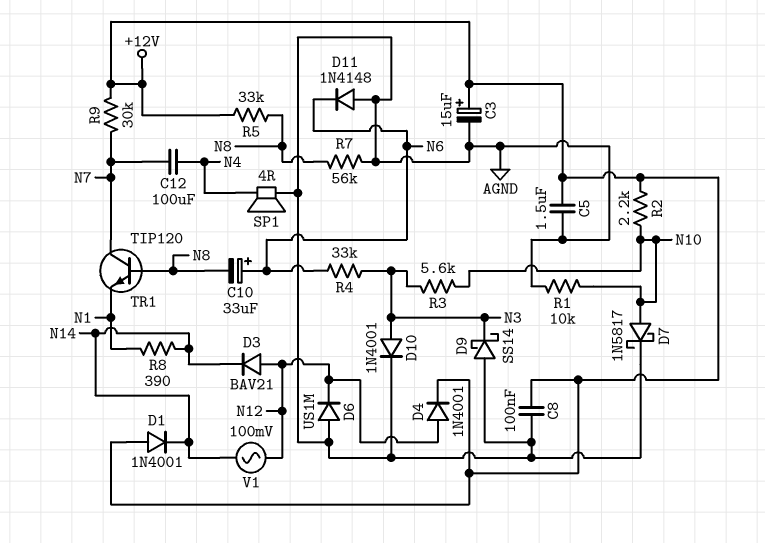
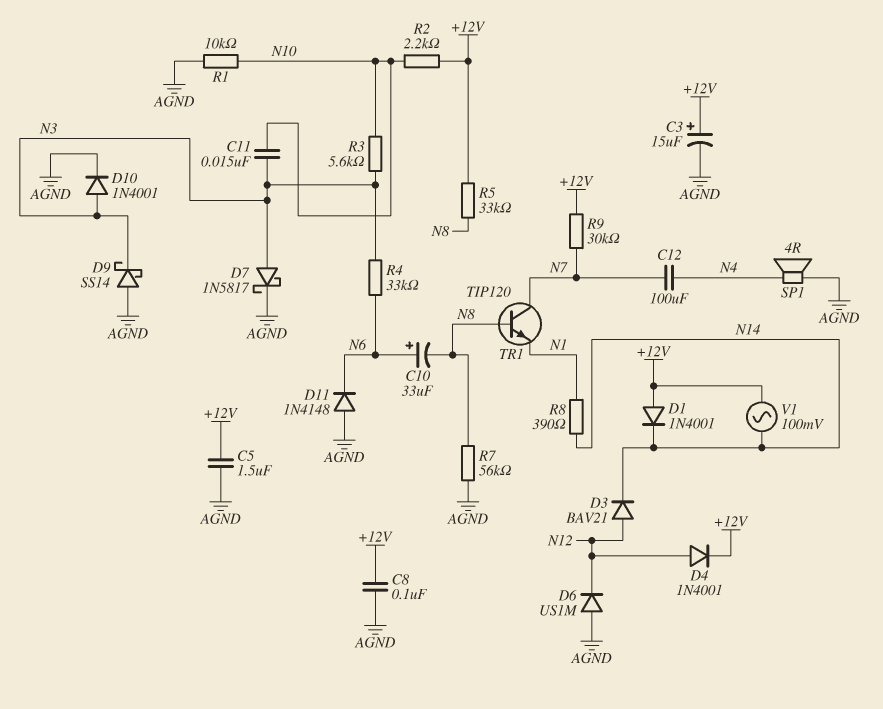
C11: none -> 15nF (N3, N10)
D7: schottky 1N5817 (A N10, K AGND) -> schottky 1N5817 (A N3, K AGND)
V1: AC 100mV (N12, N14) -> AC 100mV (+12V, N14)

